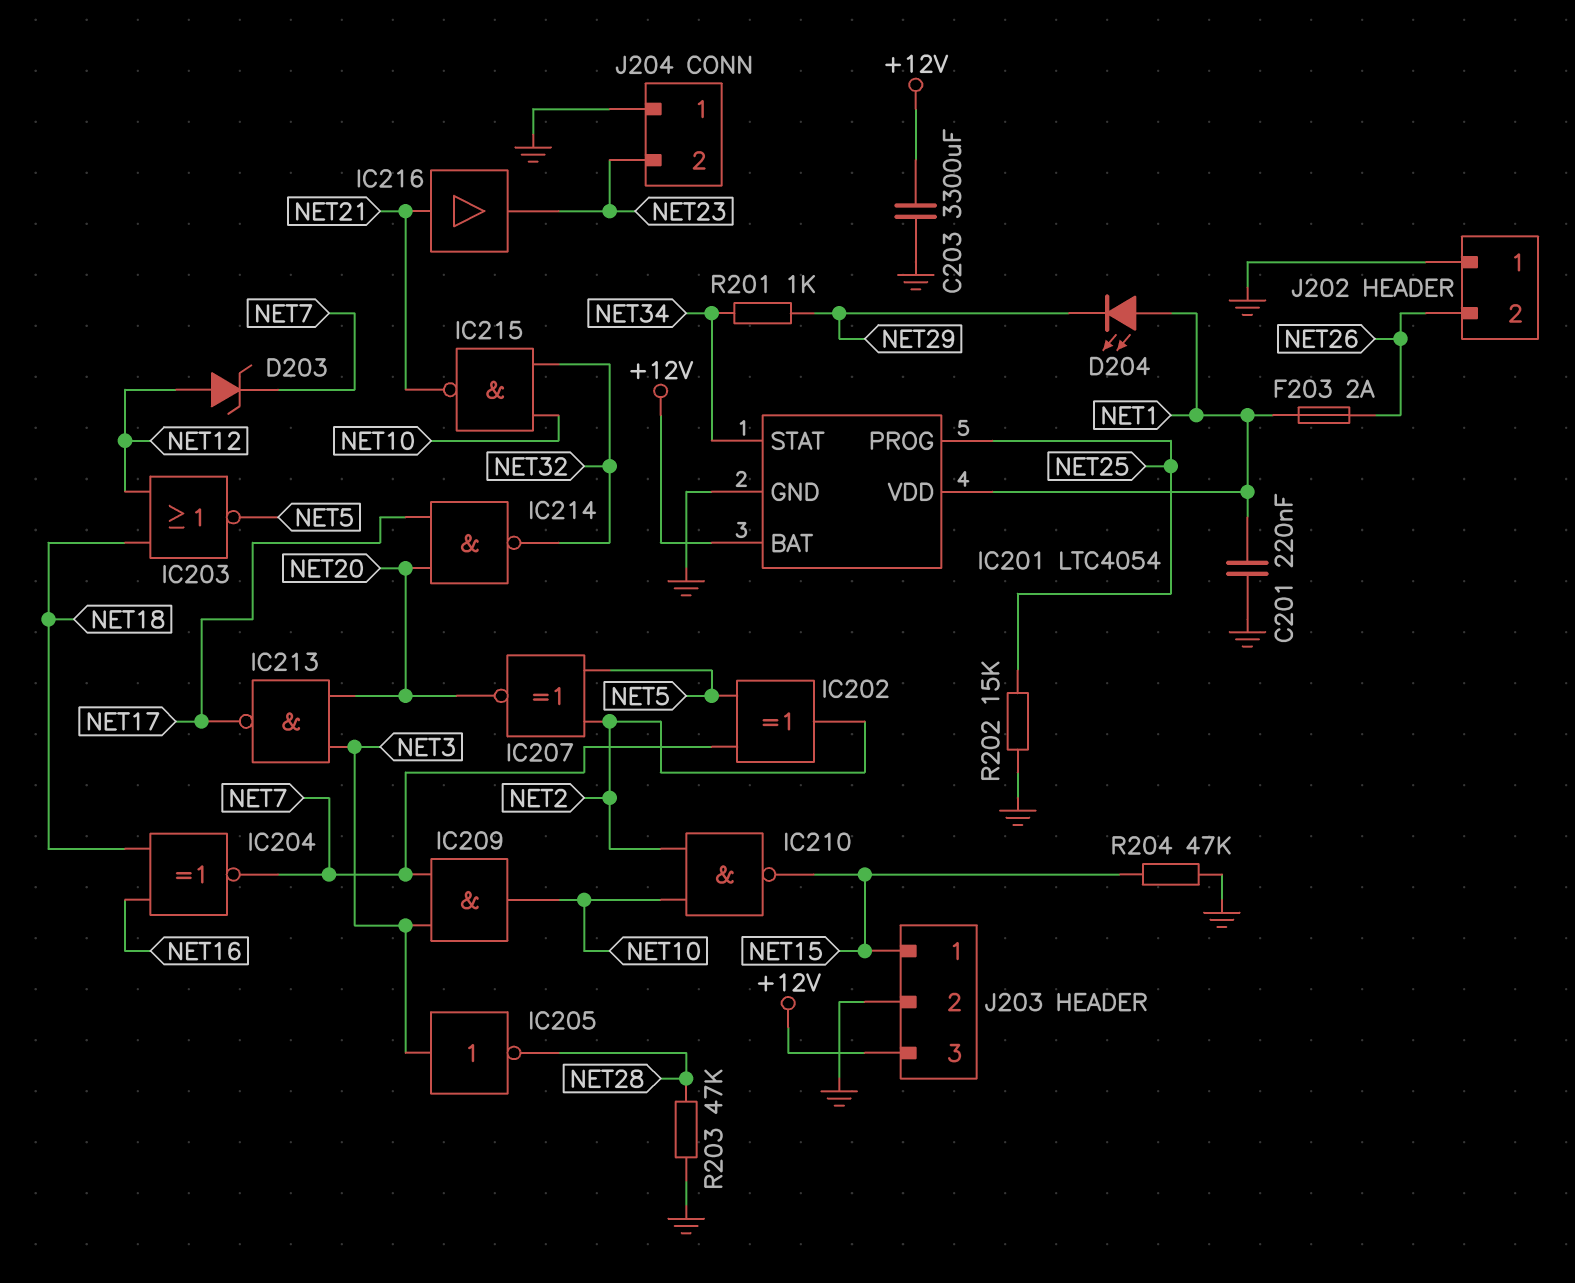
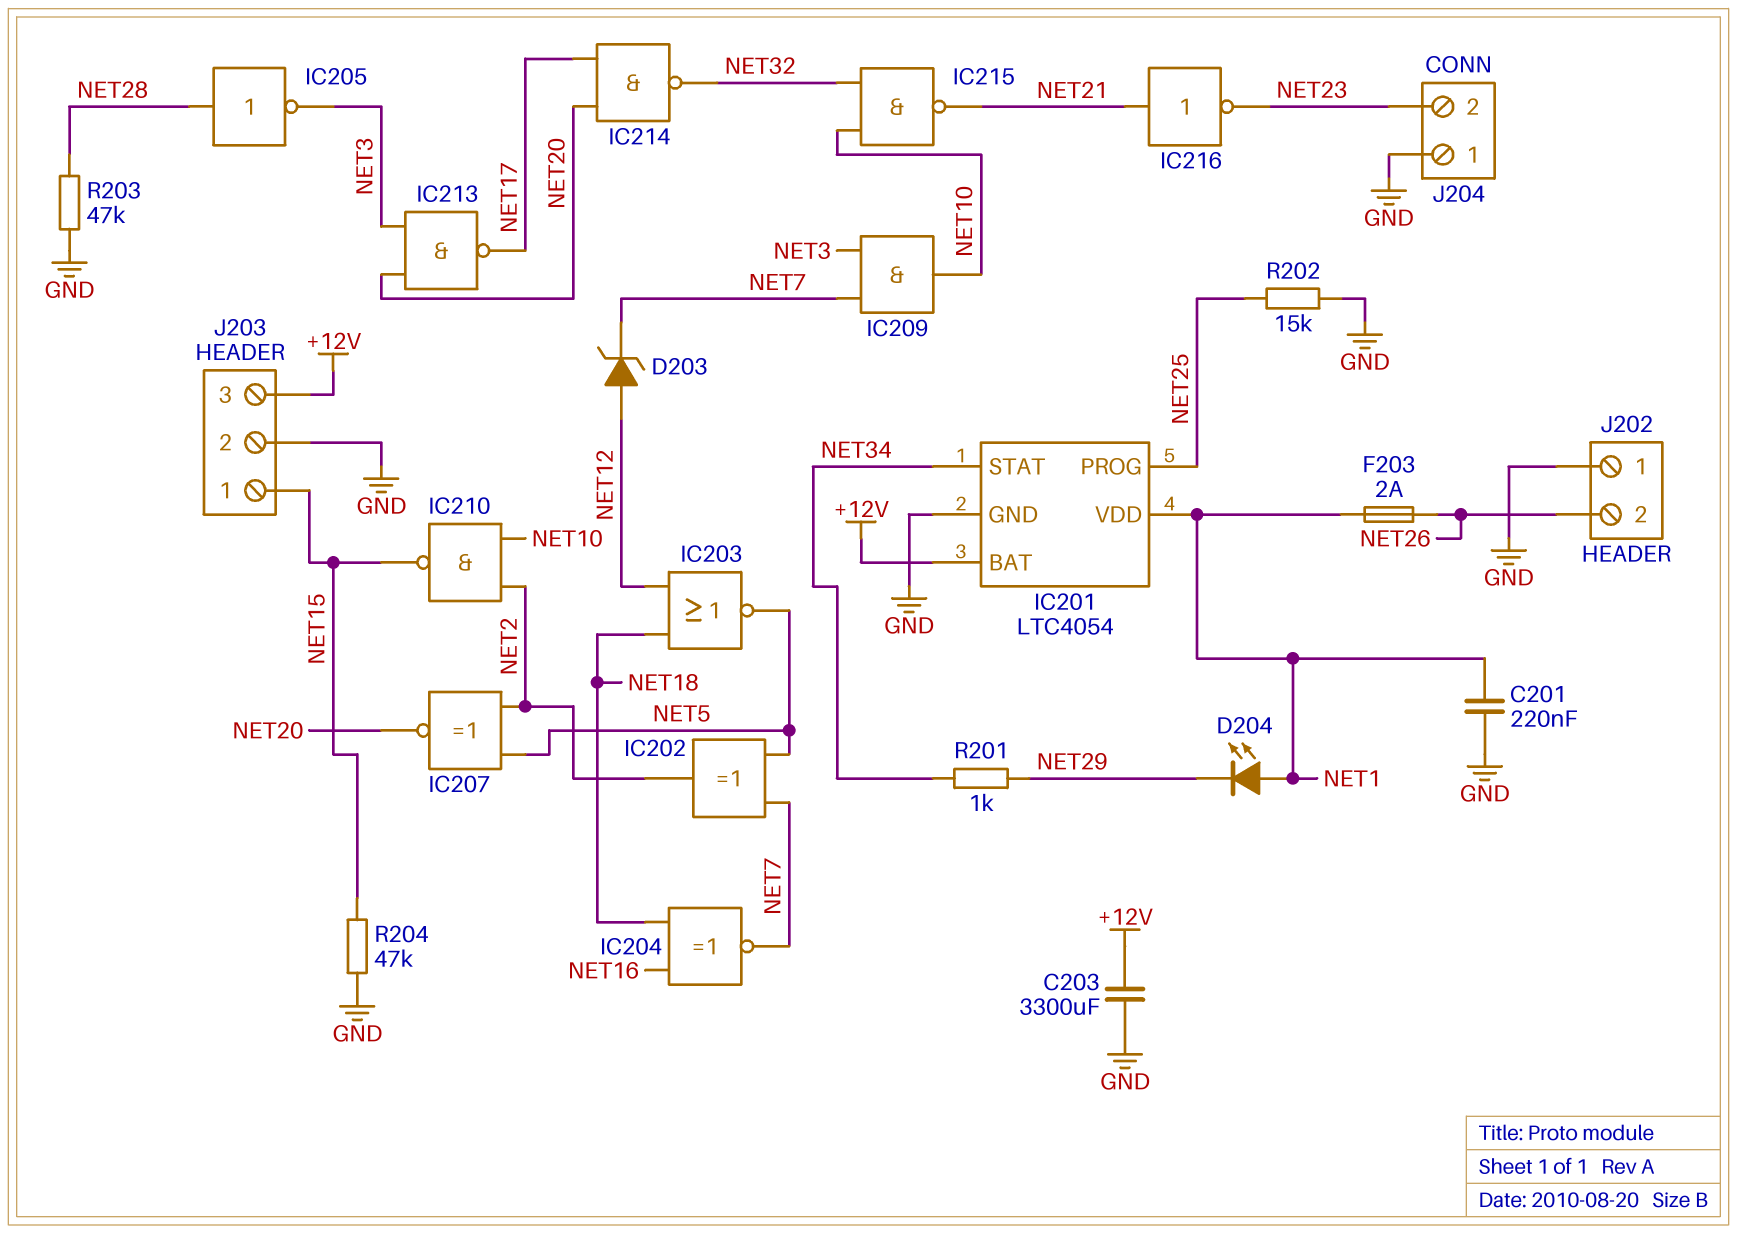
IC205: NOT (in NET3, out NET28) -> NOT (in NET28, out NET3)
IC216: buffer (in NET21, out NET23) -> NOT (in NET21, out NET23)

